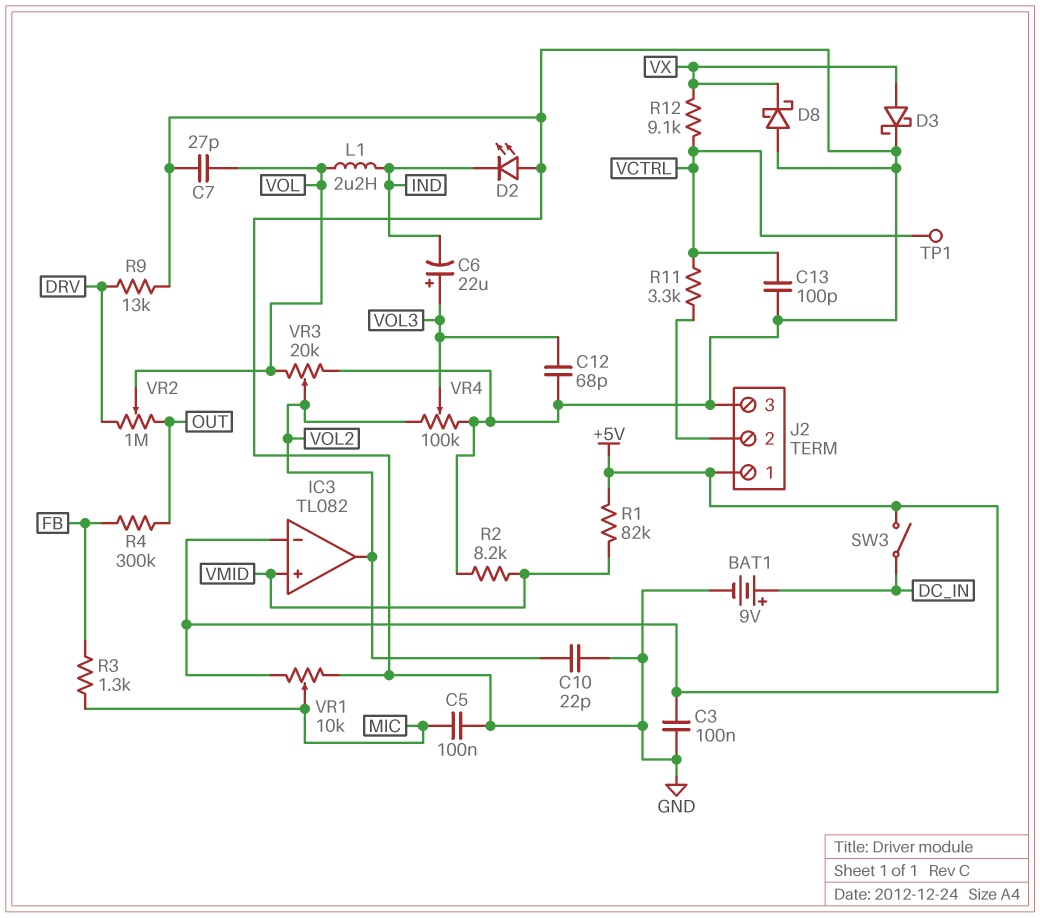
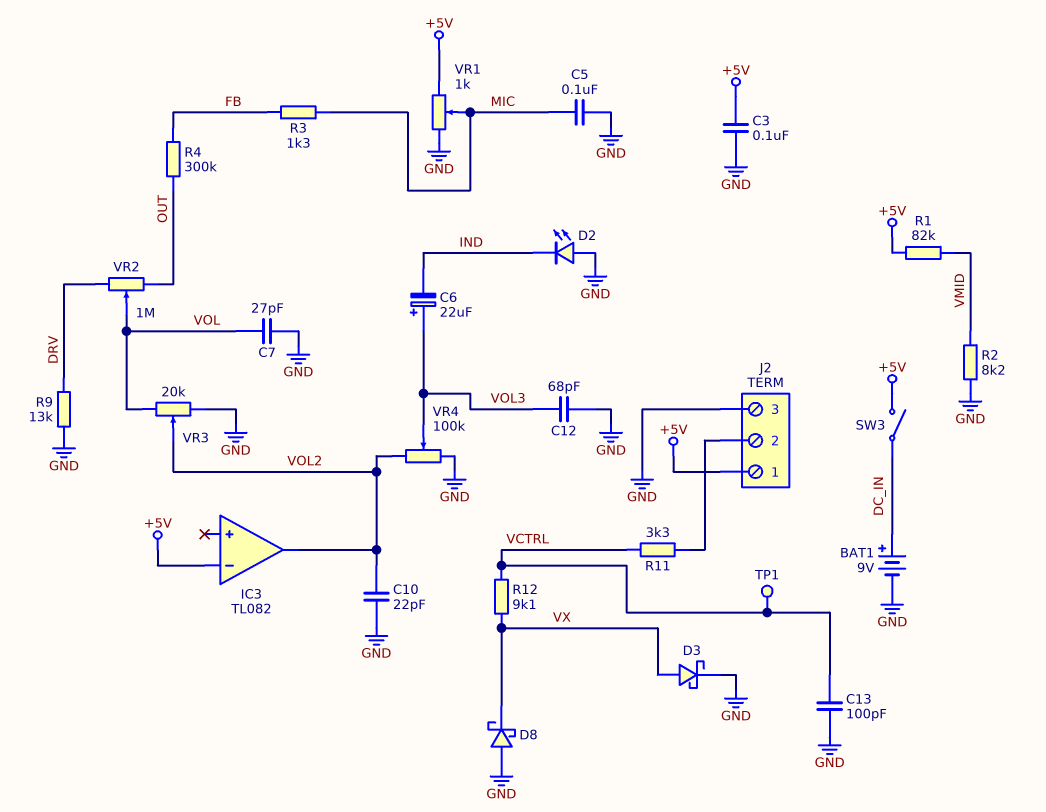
IC3 pin in+: VMID -> none
L1: 2.2uH (IND, VOL) -> none
VR1: 10k (+5V, GND, wiper MIC) -> 1k (+5V, GND, wiper MIC)

